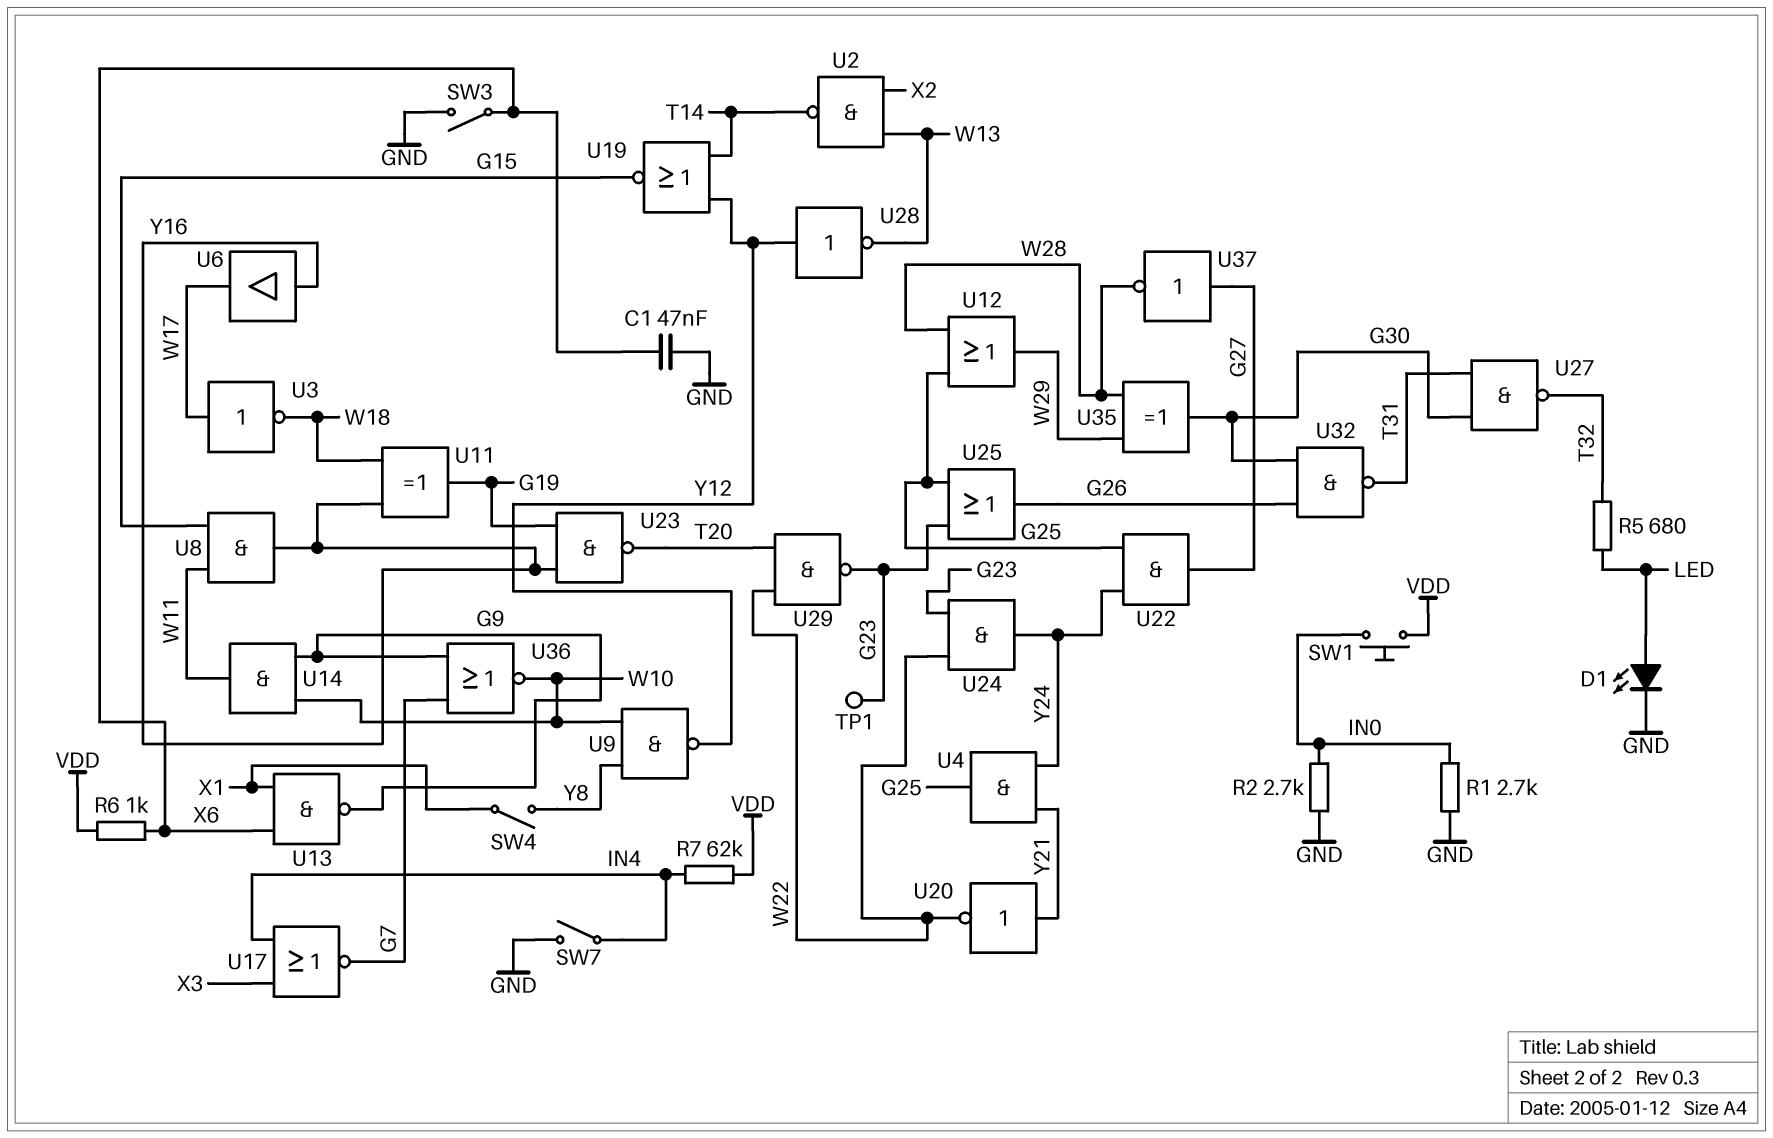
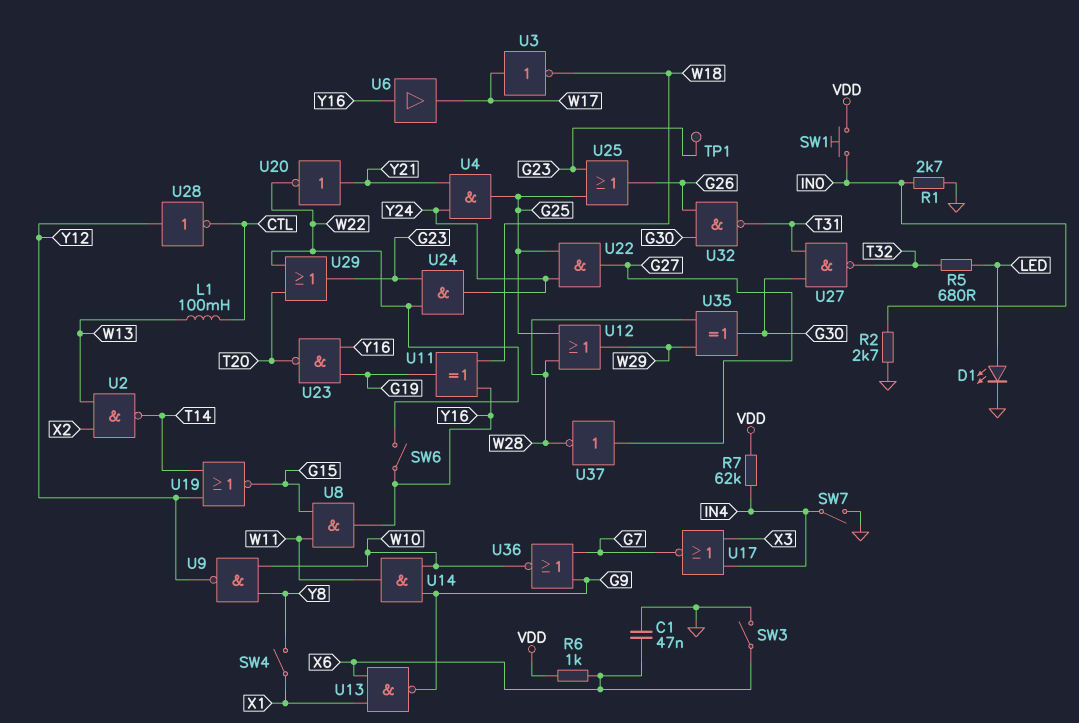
L1: none -> 100mH (CTL, W13)
SW6: none -> switch (W22, Y16)
U28: NOT (in Y12, out W13) -> NOT (in Y12, out CTL)
U29: NAND (in T20, in W22, out G23) -> OR (in T20, in W22, out G23)

